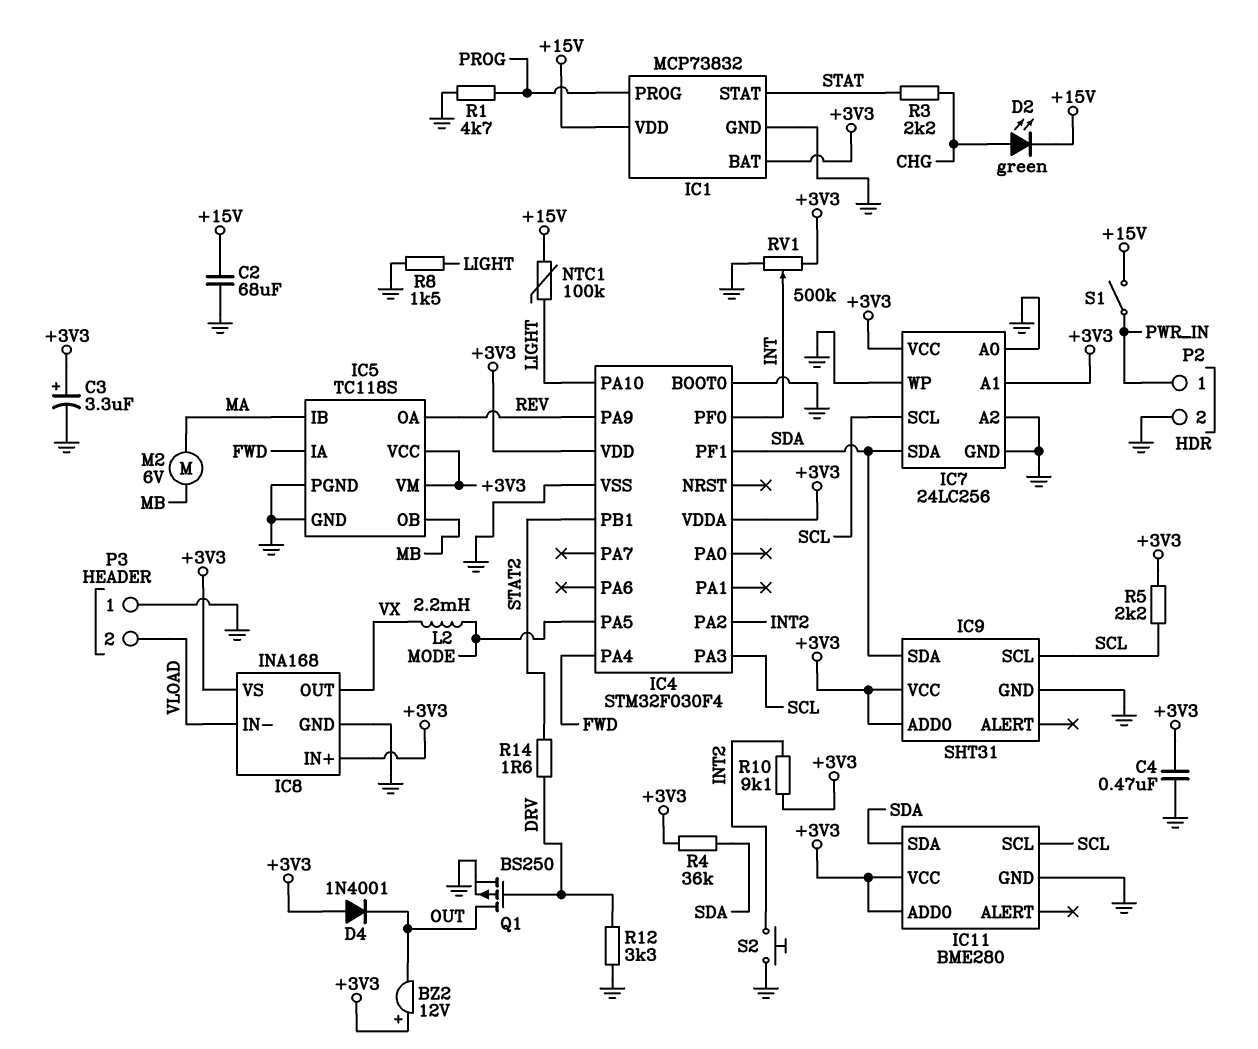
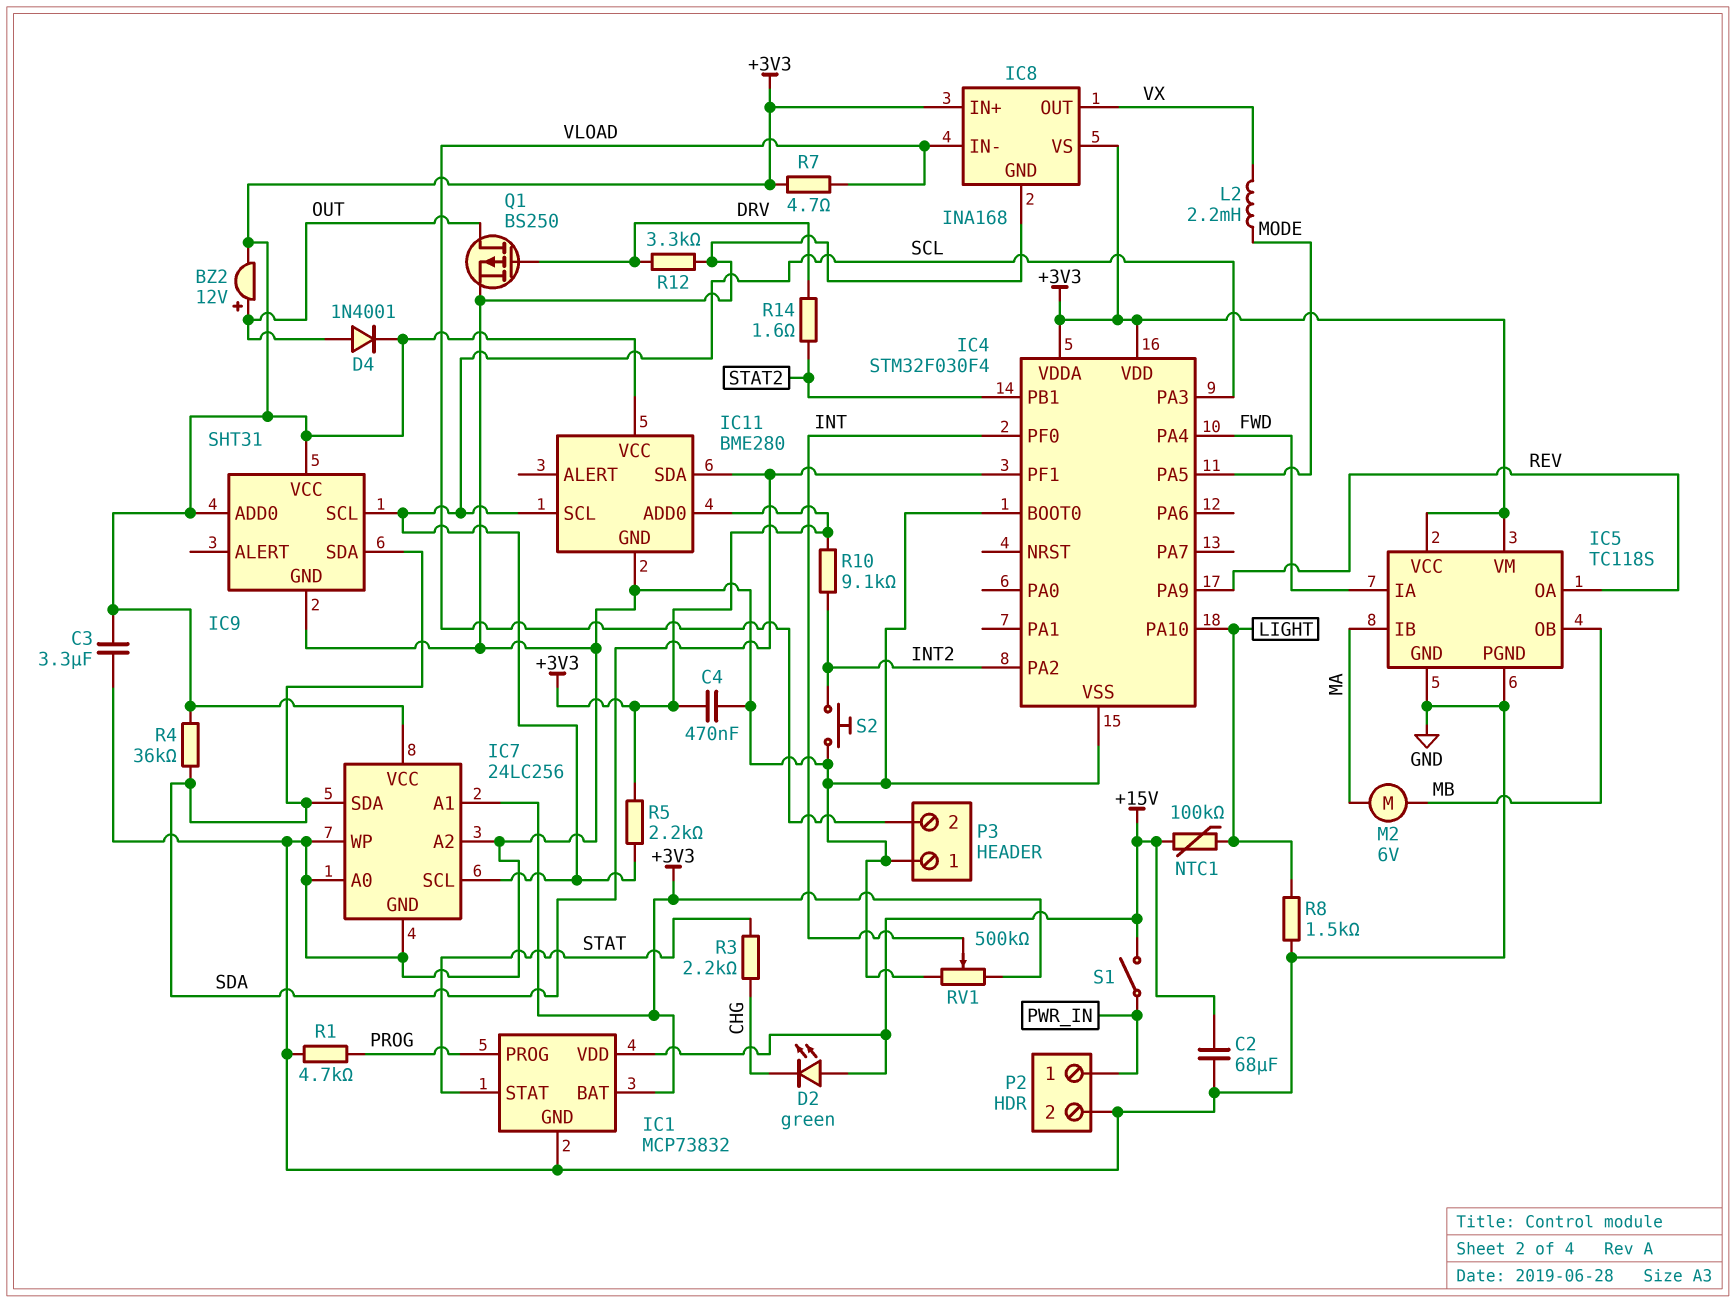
BZ2: buzzer 12V (plus +3V3, minus OUT) -> buzzer 12V (plus OUT, minus +3V3)
C3: 3.3uF (plus +3V3, minus GND) -> 3.3uF (+3V3, GND)
D2: LED green (A CHG, K +15V) -> LED green (A +15V, K CHG)
D4: diode 1N4001 (A +3V3, K OUT) -> diode 1N4001 (A OUT, K +3V3)
R7: none -> 4.7 (+3V3, VLOAD)

